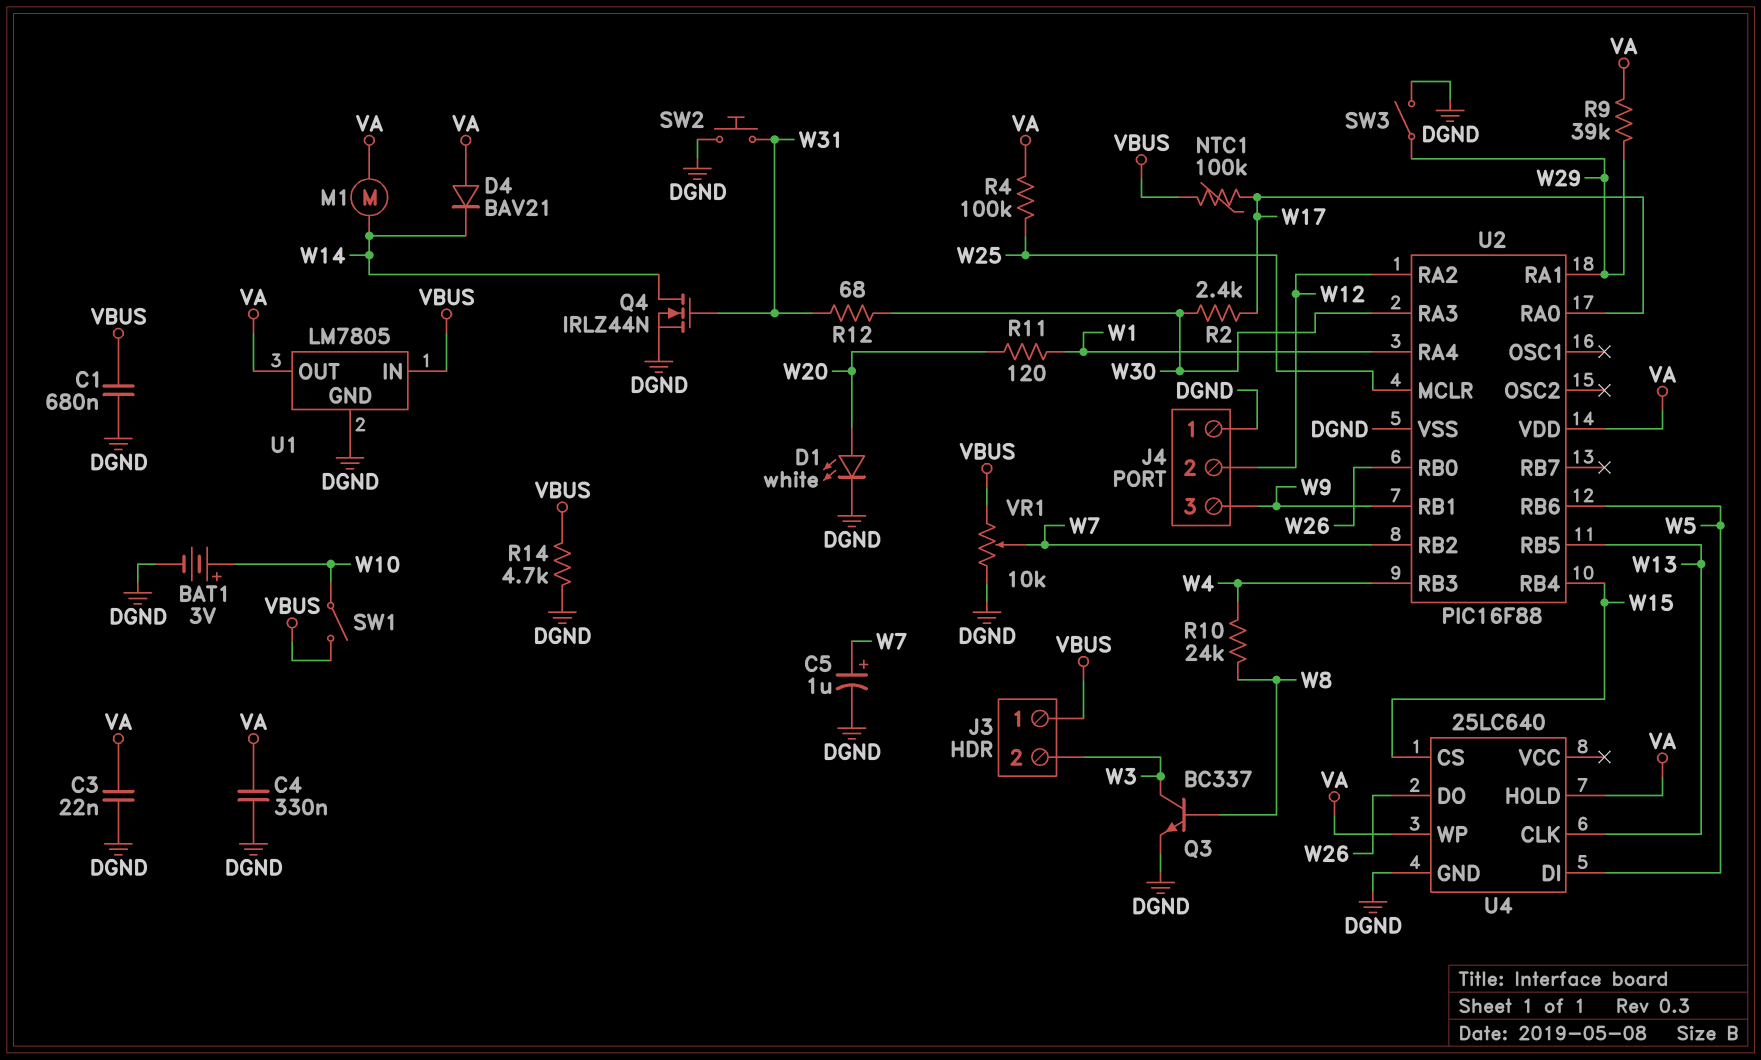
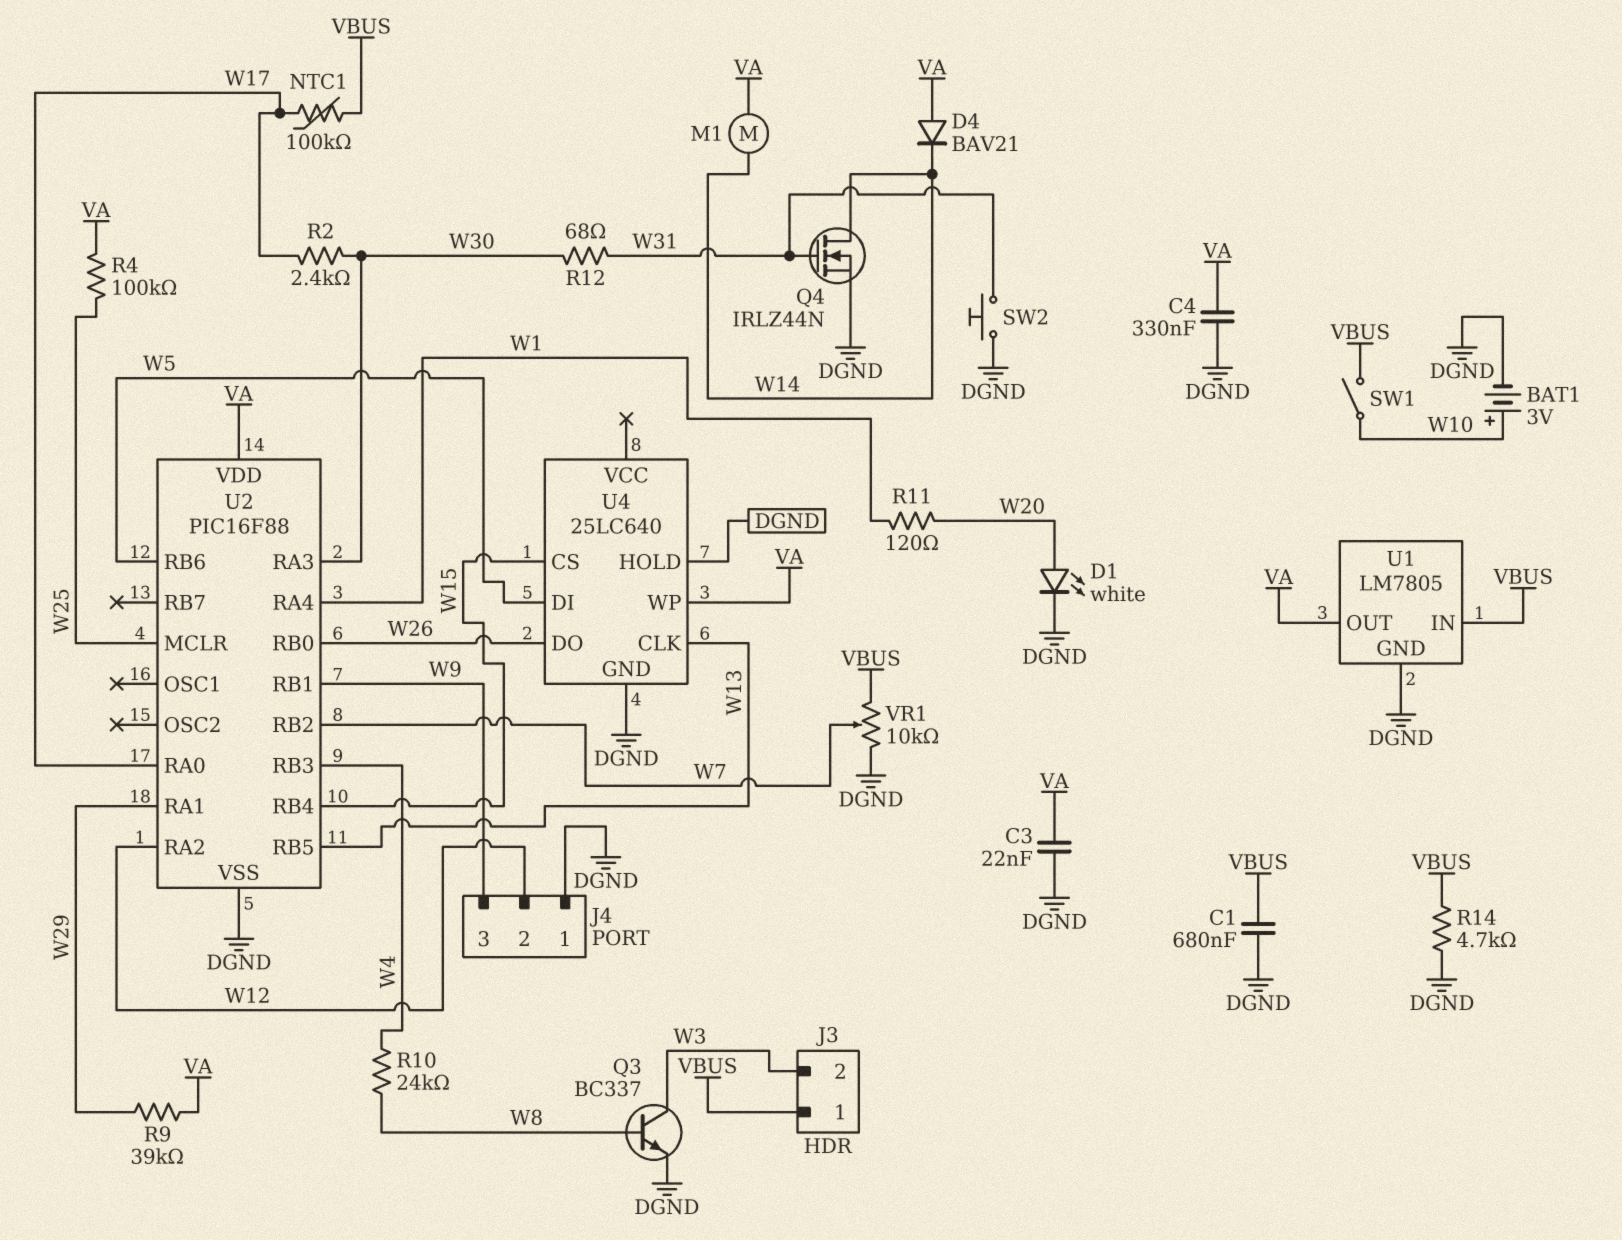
C5: 1uF (plus W7, minus DGND) -> none
SW3: switch (DGND, W29) -> none
U4 pin HOLD: VA -> DGND

